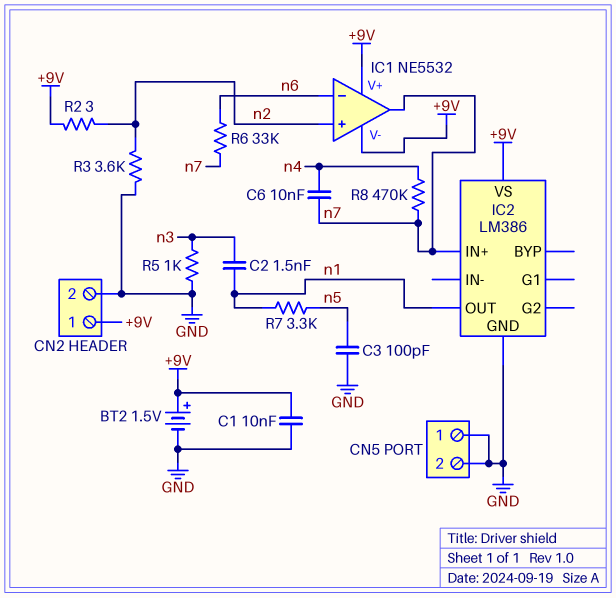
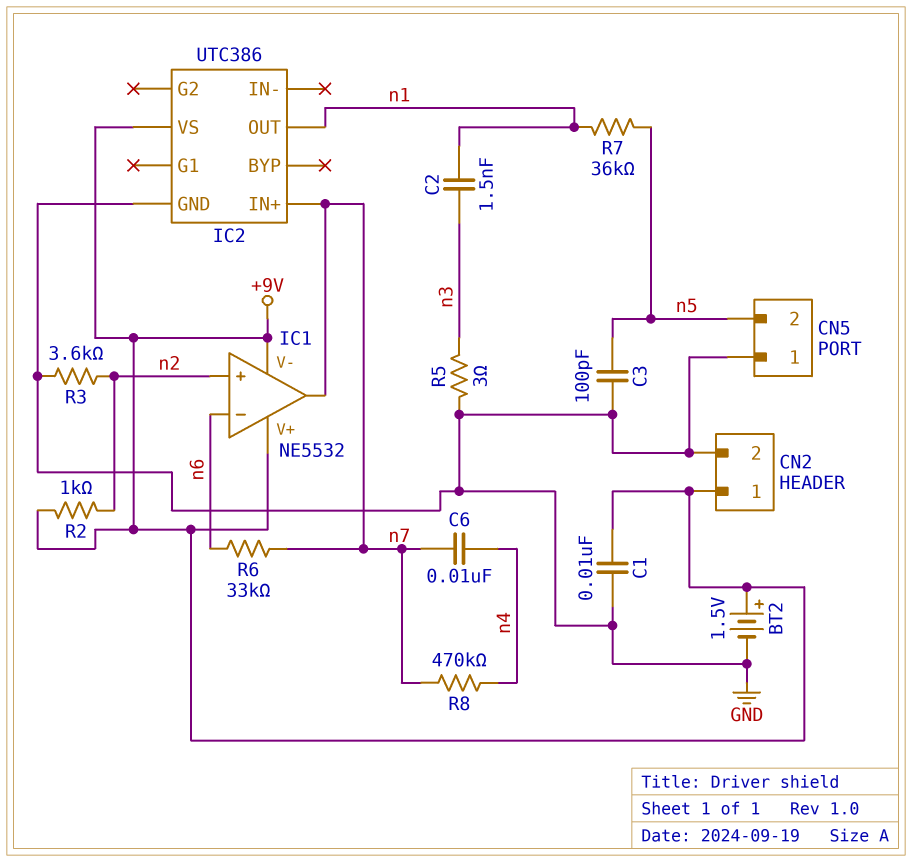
CN5 pin 2: GND -> n5
IC2: LM386 -> UTC386
R2: 3 (+9V, n2) -> 1k (+9V, n2)
R5: 1k (GND, n3) -> 3 (GND, n3)
R7: 3.3k (n1, n5) -> 36k (n1, n5)

